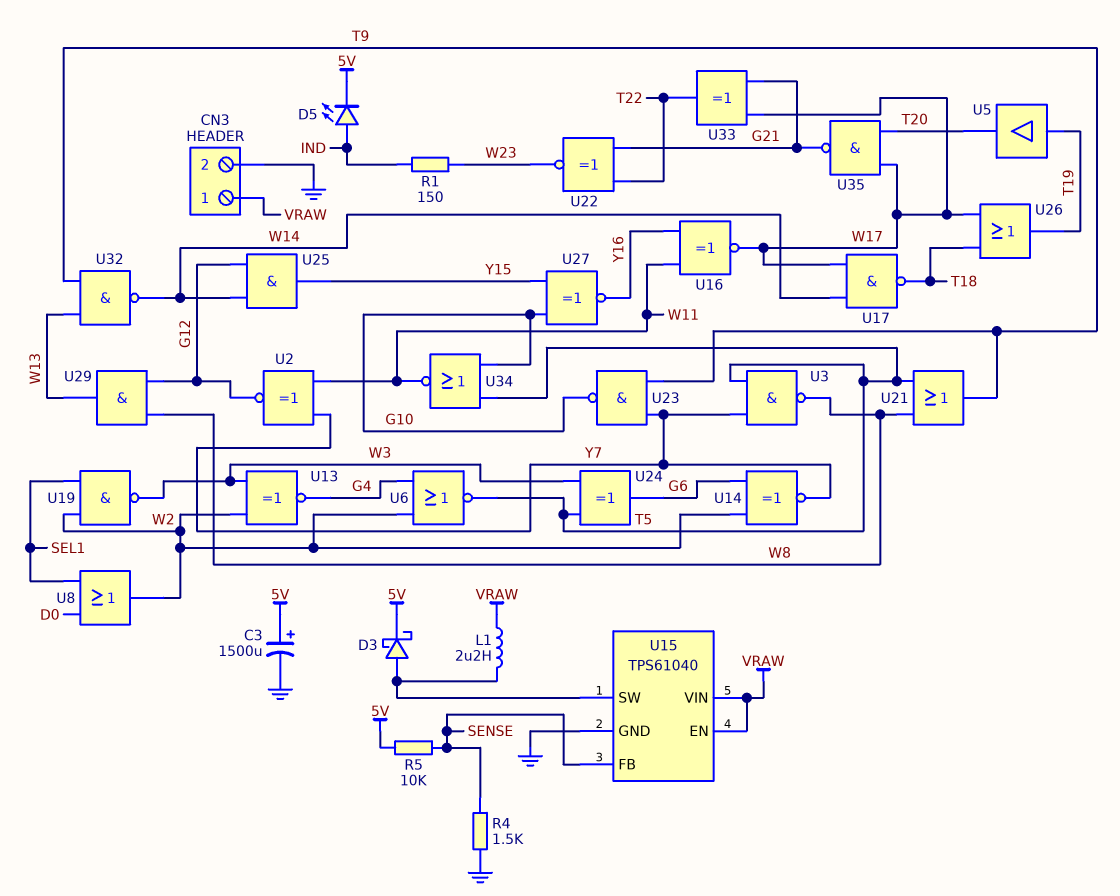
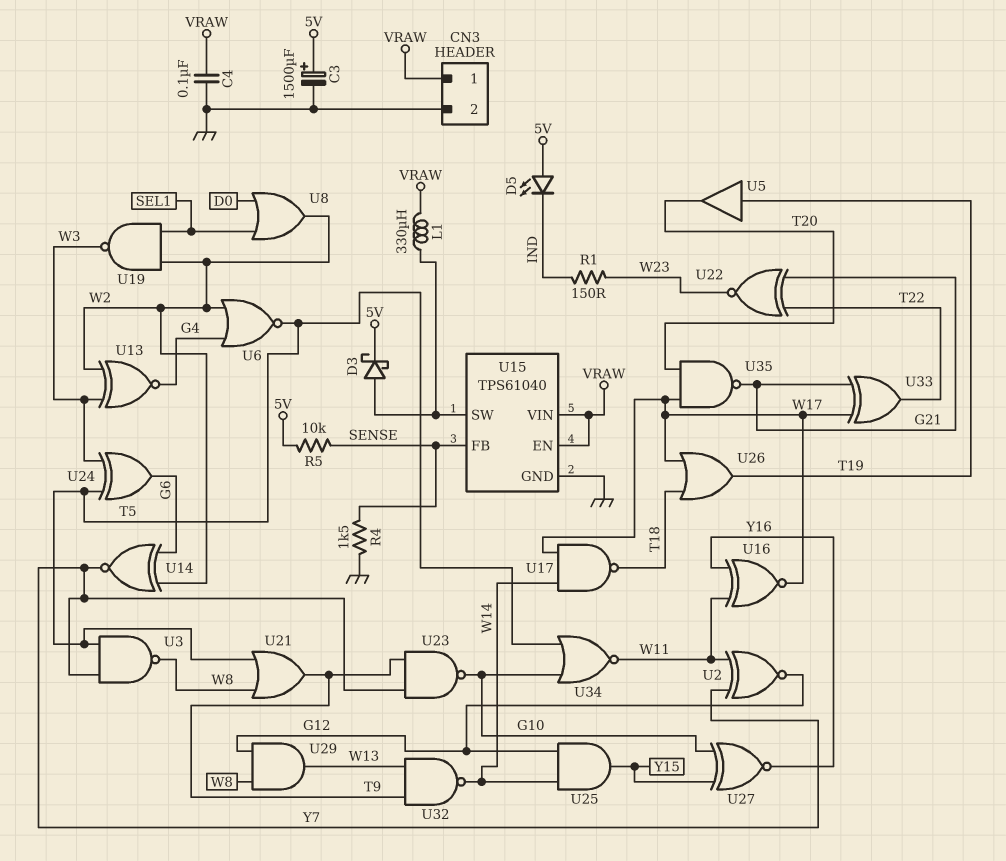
C4: none -> 100nF (GND, VRAW)
D5: LED (A IND, K 5V) -> LED (A 5V, K IND)
L1: 2.2uH (U15/SW, VRAW) -> 330uH (U15/SW, VRAW)

